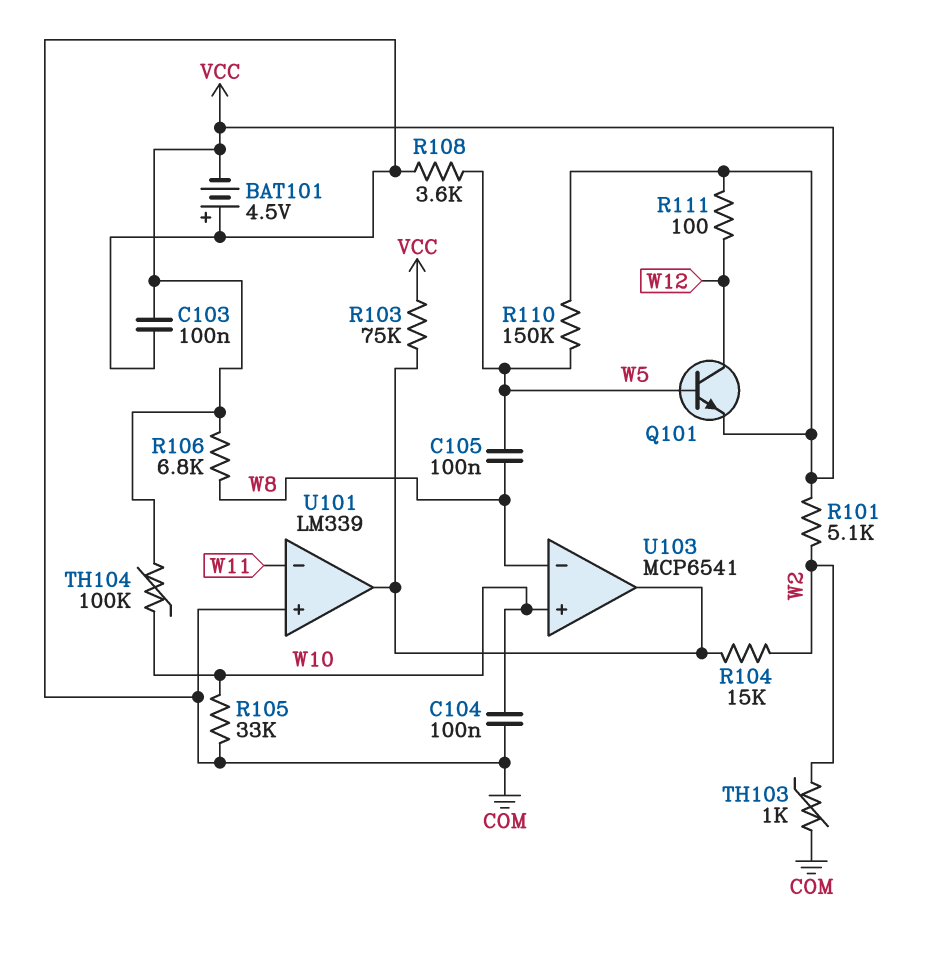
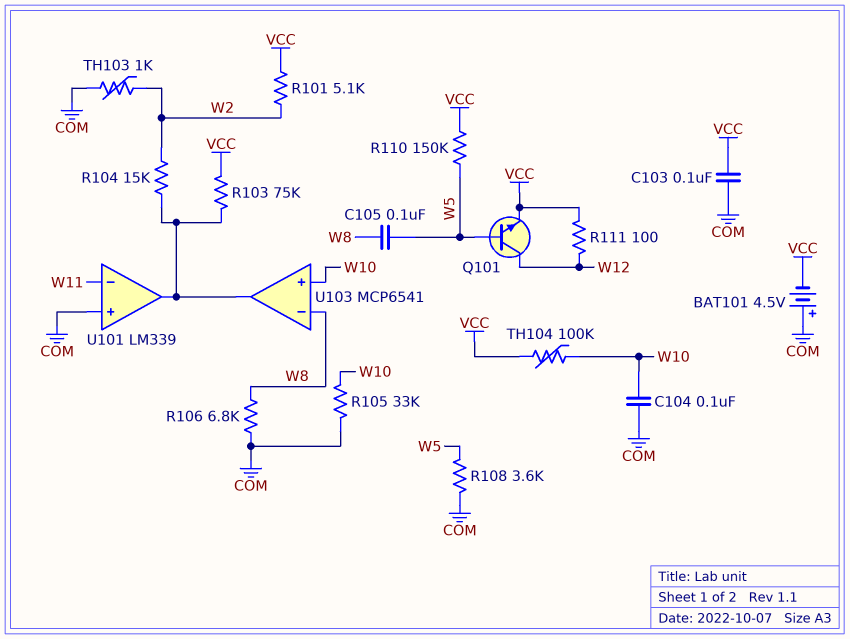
R106: 6.8k (VCC, W8) -> 6.8k (COM, W8)

